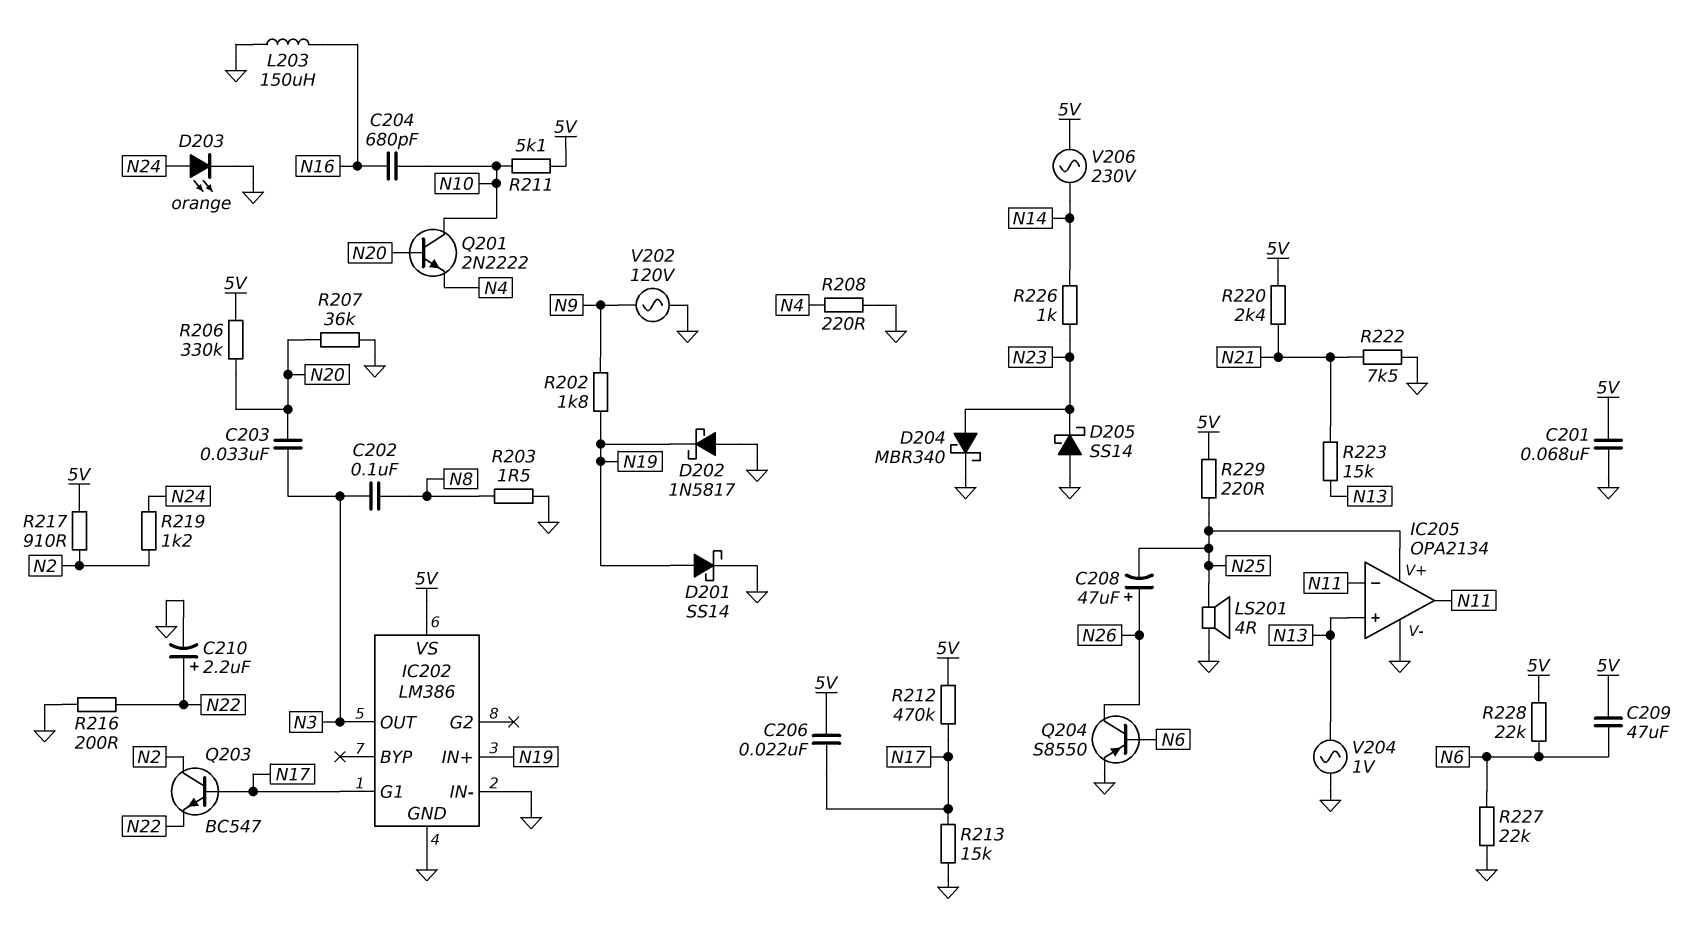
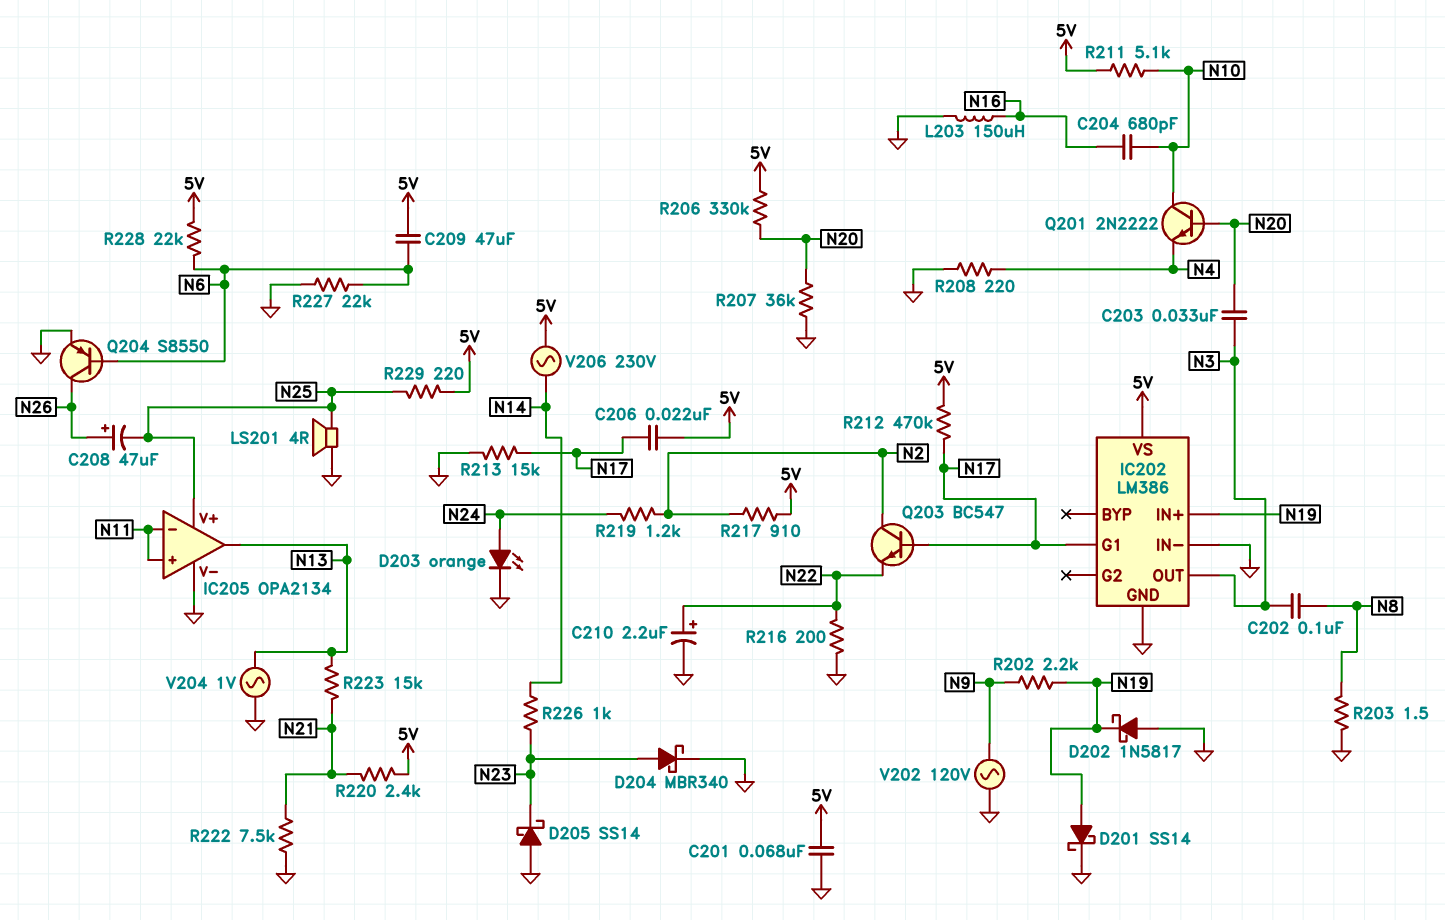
IC205 pin in+: N13 -> N11
IC205 pin out: N11 -> N13
R202: 1.8k (N9, N19) -> 2.2k (N9, N19)

